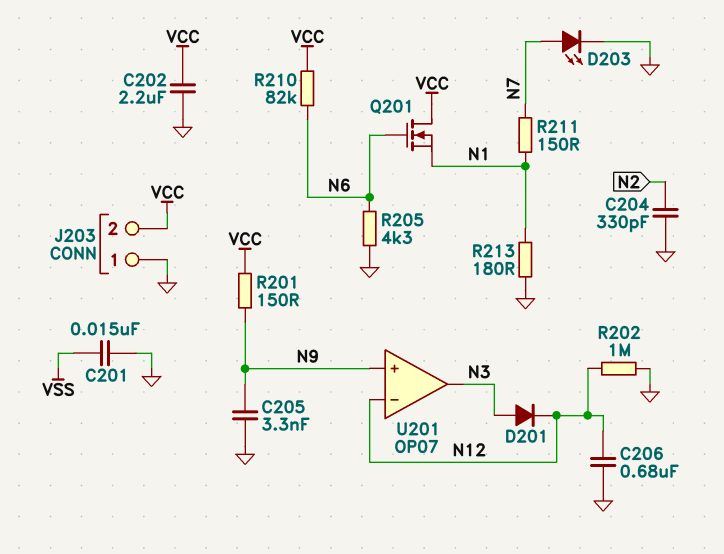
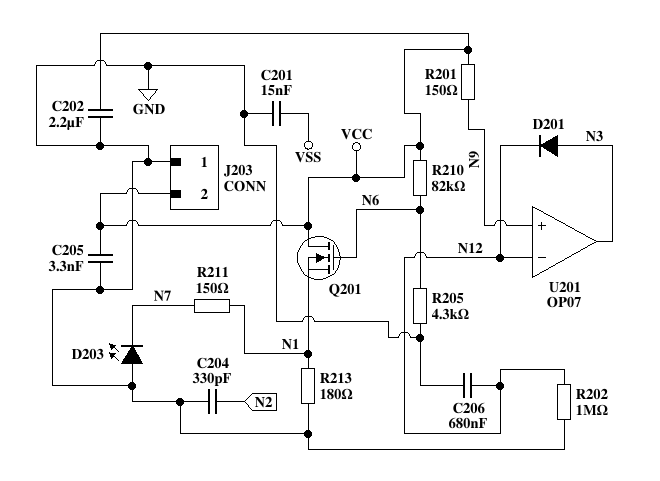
C205: 3.3nF (GND, N9) -> 3.3nF (GND, VCC)
D203: LED (A N7, K GND) -> LED (A GND, K N7)

